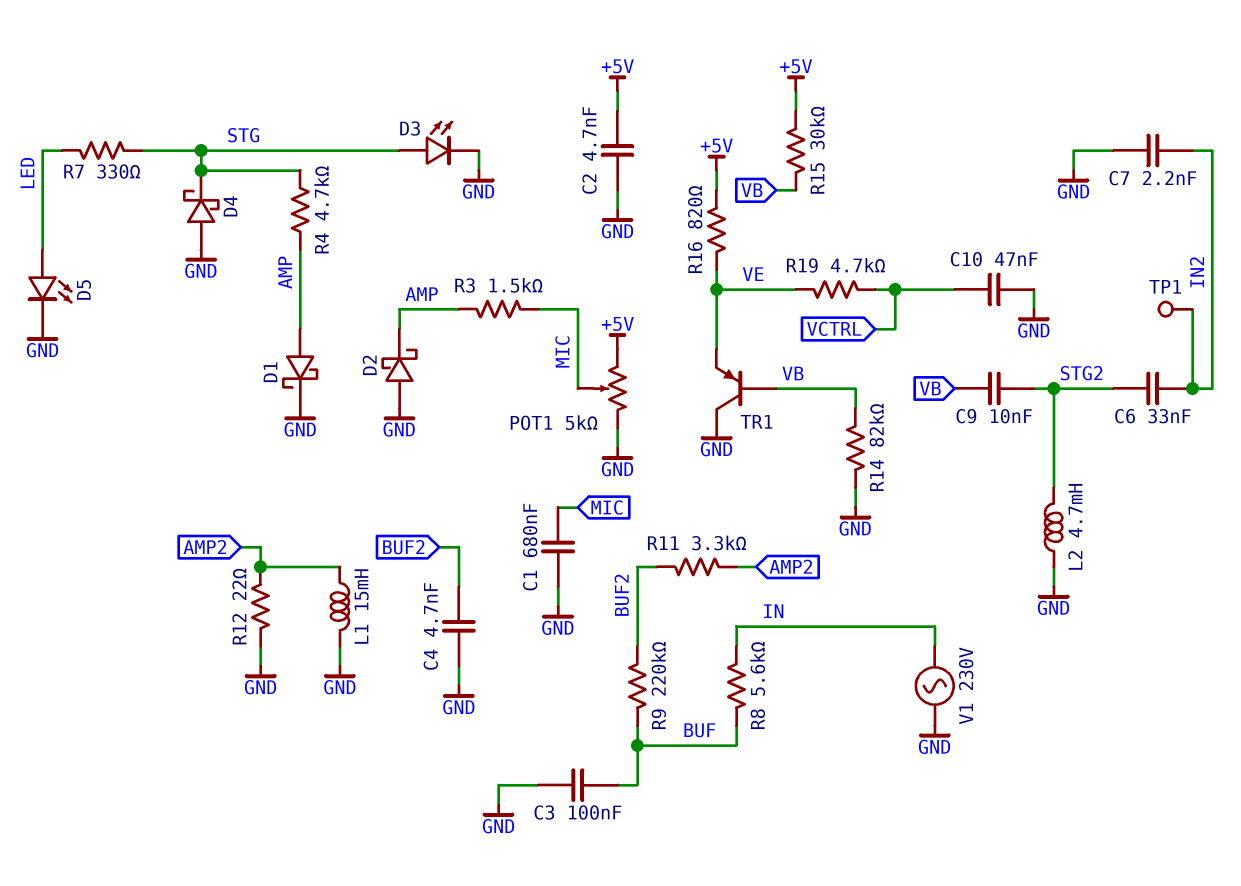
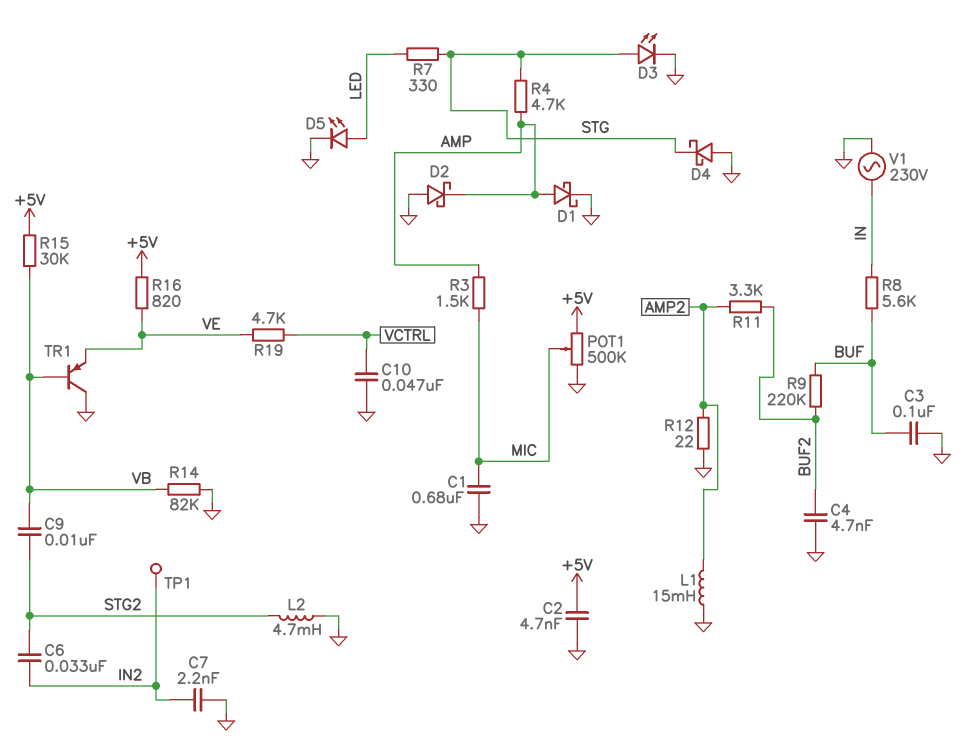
POT1: 5k (+5V, GND, wiper MIC) -> 500k (+5V, GND, wiper MIC)

